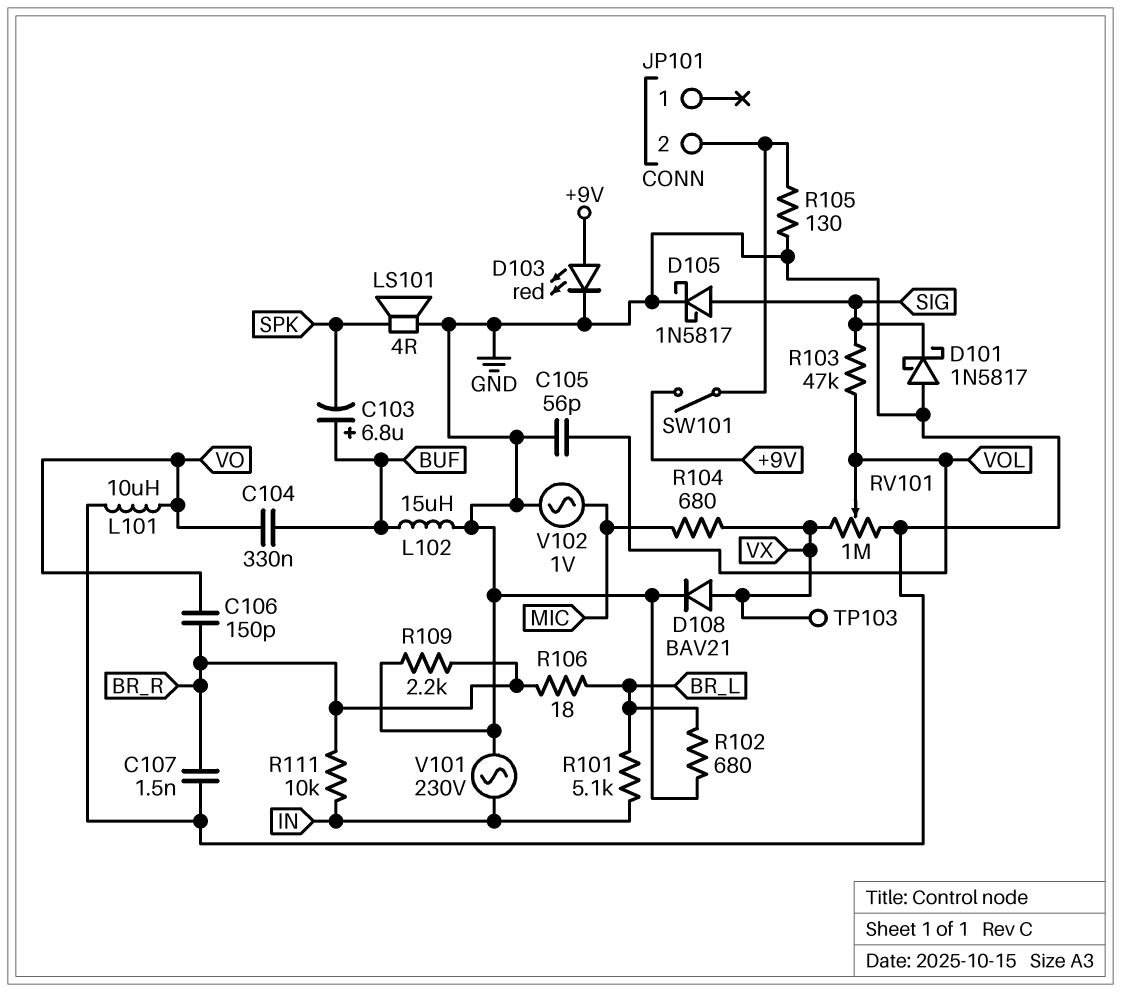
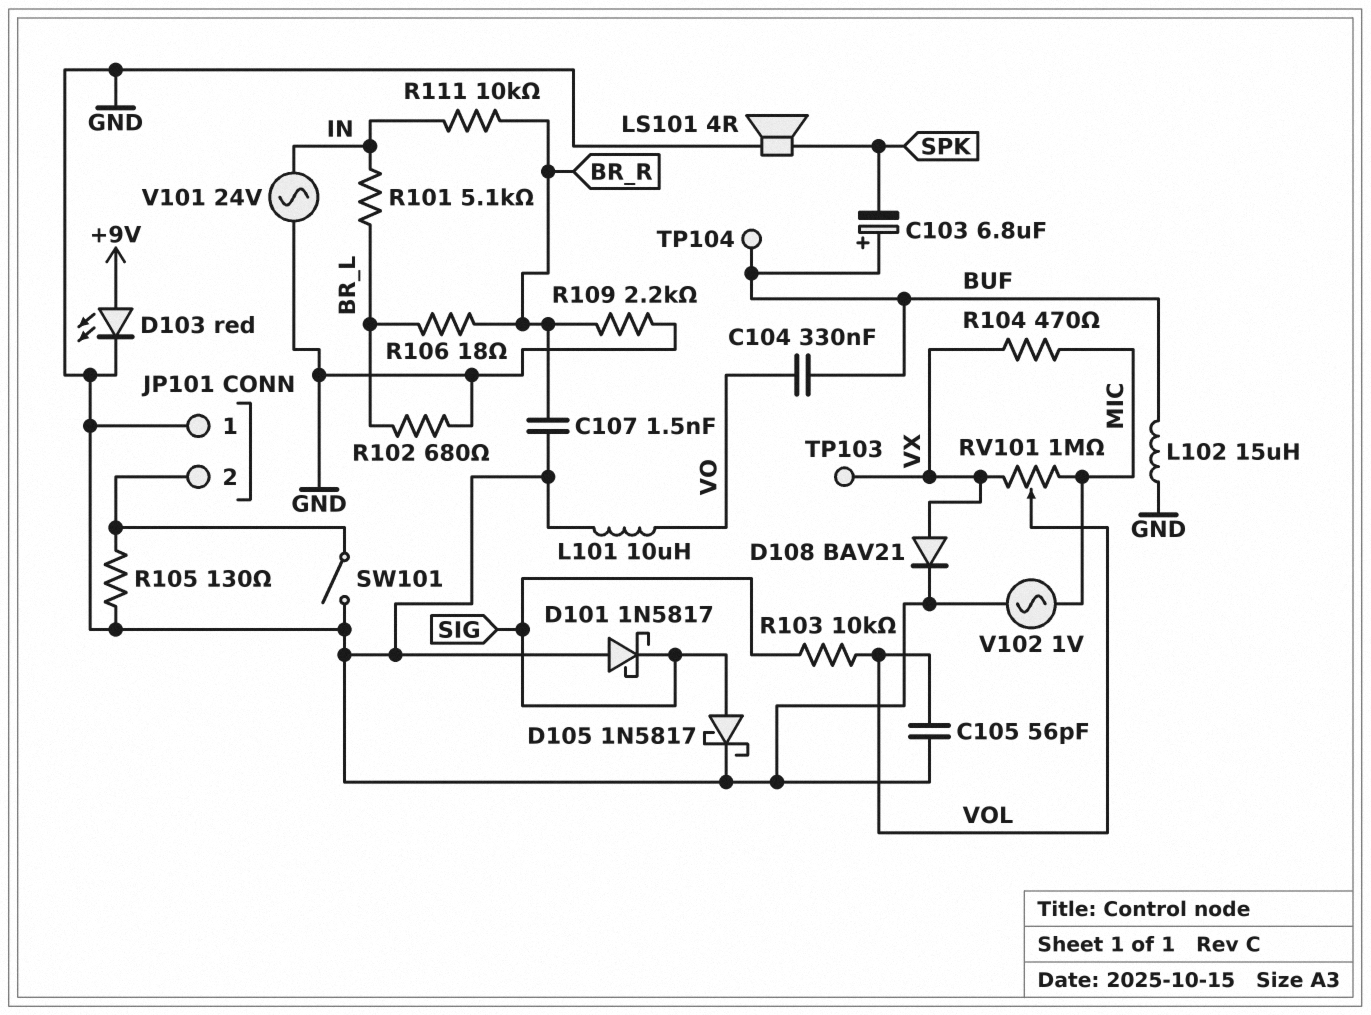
C106: 150pF (BR_R, VO) -> none
JP101 pin 1: none -> GND
R103: 47k (SIG, VOL) -> 10k (SIG, VOL)
R104: 680 (MIC, VX) -> 470 (MIC, VX)
RV101: 1M (GND, VX, wiper VOL) -> 1M (MIC, VX, wiper VOL)
SW101: switch (+9V, JP101/2) -> switch (GND, JP101/2)
TP104: none -> test point (BUF)
V101: AC 230V (GND, IN) -> AC 24V (GND, IN)

